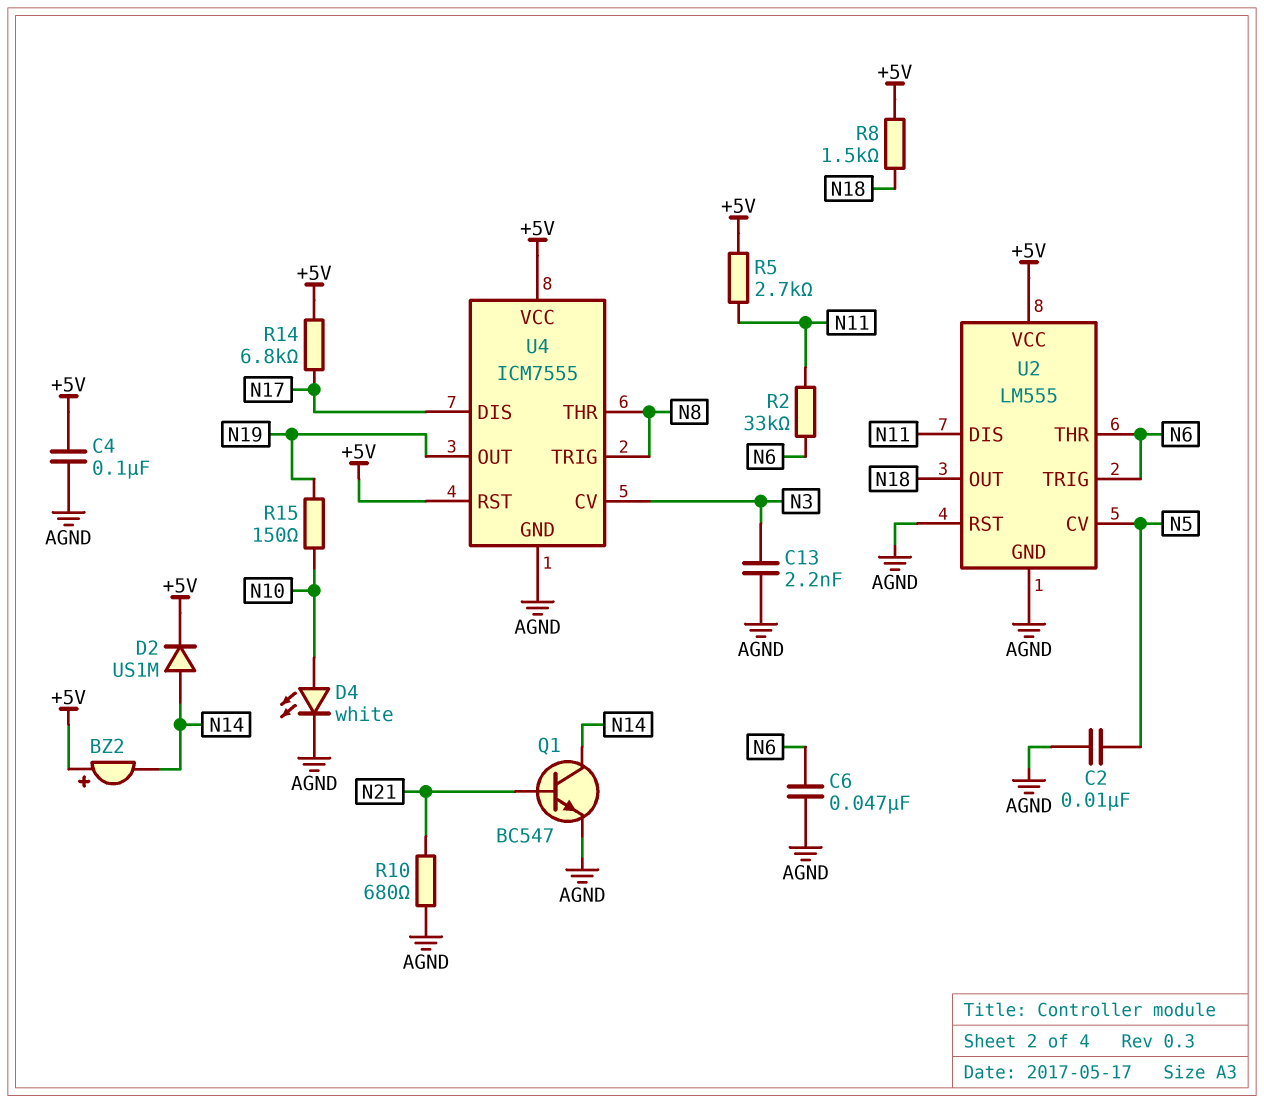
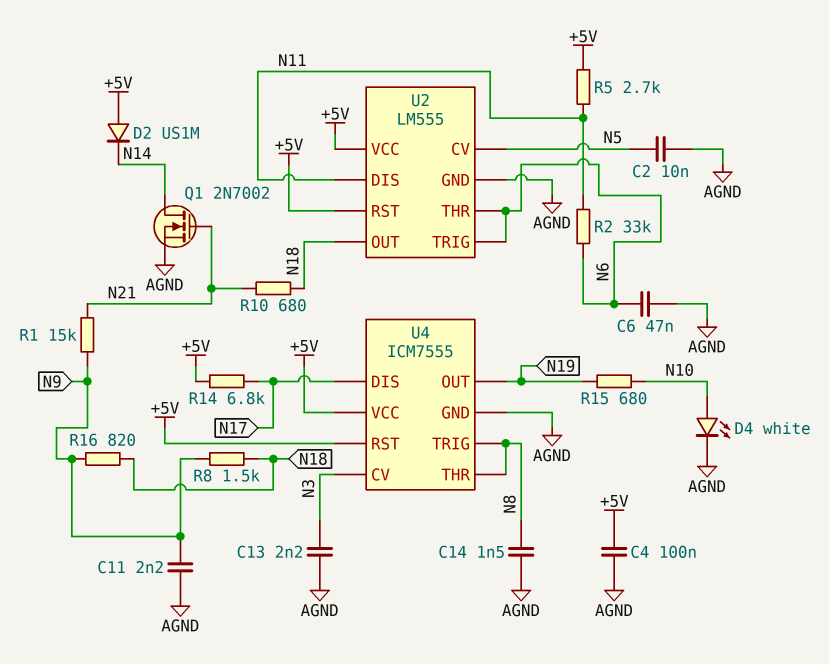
BZ2: buzzer (plus +5V, minus N14) -> none
C11: none -> 2.2nF (AGND, N9)
C14: none -> 1.5nF (AGND, N8)
D2: diode US1M (A N14, K +5V) -> diode US1M (A +5V, K N14)
Q1: NPN BC547 (B N21, C N14, E AGND) -> NMOS 2N7002 (G N21, D N14, S AGND)
R1: none -> 15k (N9, N21)
R8: 1.5k (+5V, N18) -> 1.5k (N9, N18)
R10: 680 (AGND, N21) -> 680 (N18, N21)
R15: 150 (N10, N19) -> 680 (N10, N19)
R16: none -> 820 (N9, N18)
U2 pin RST: AGND -> +5V

